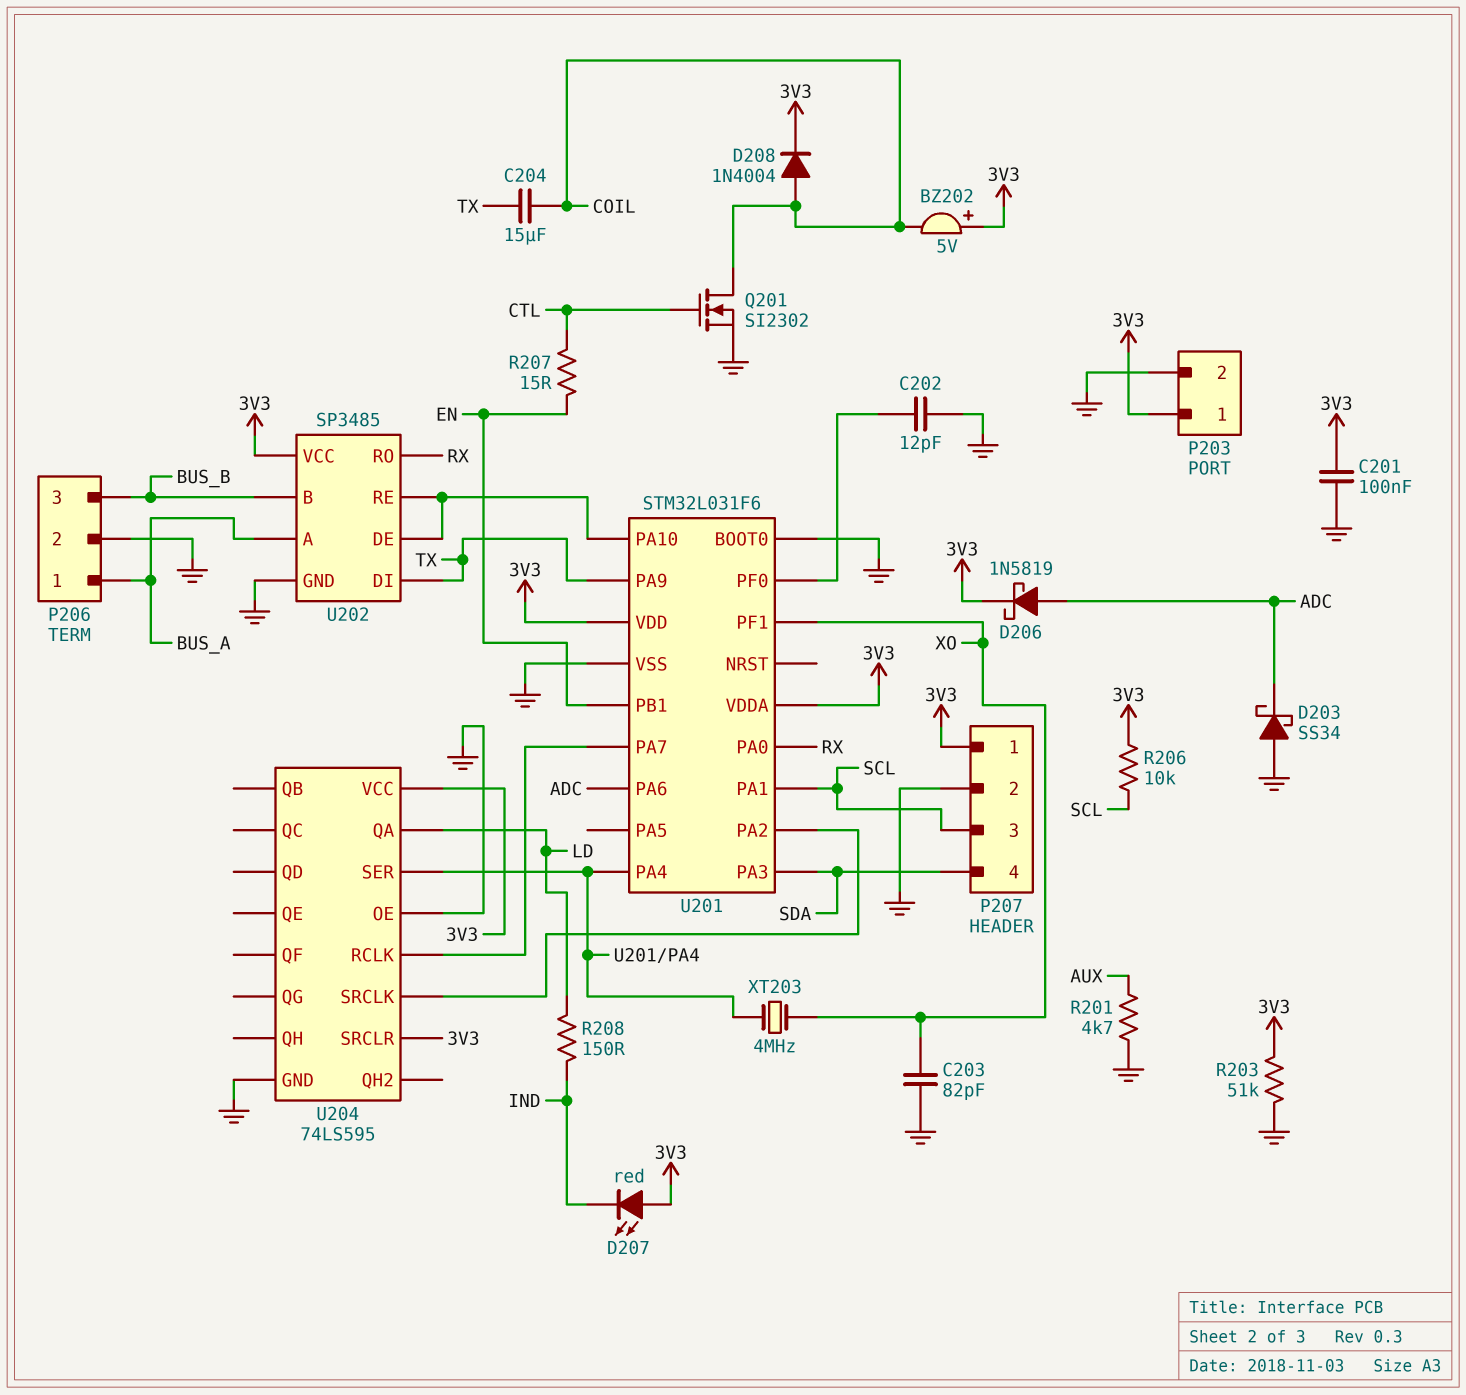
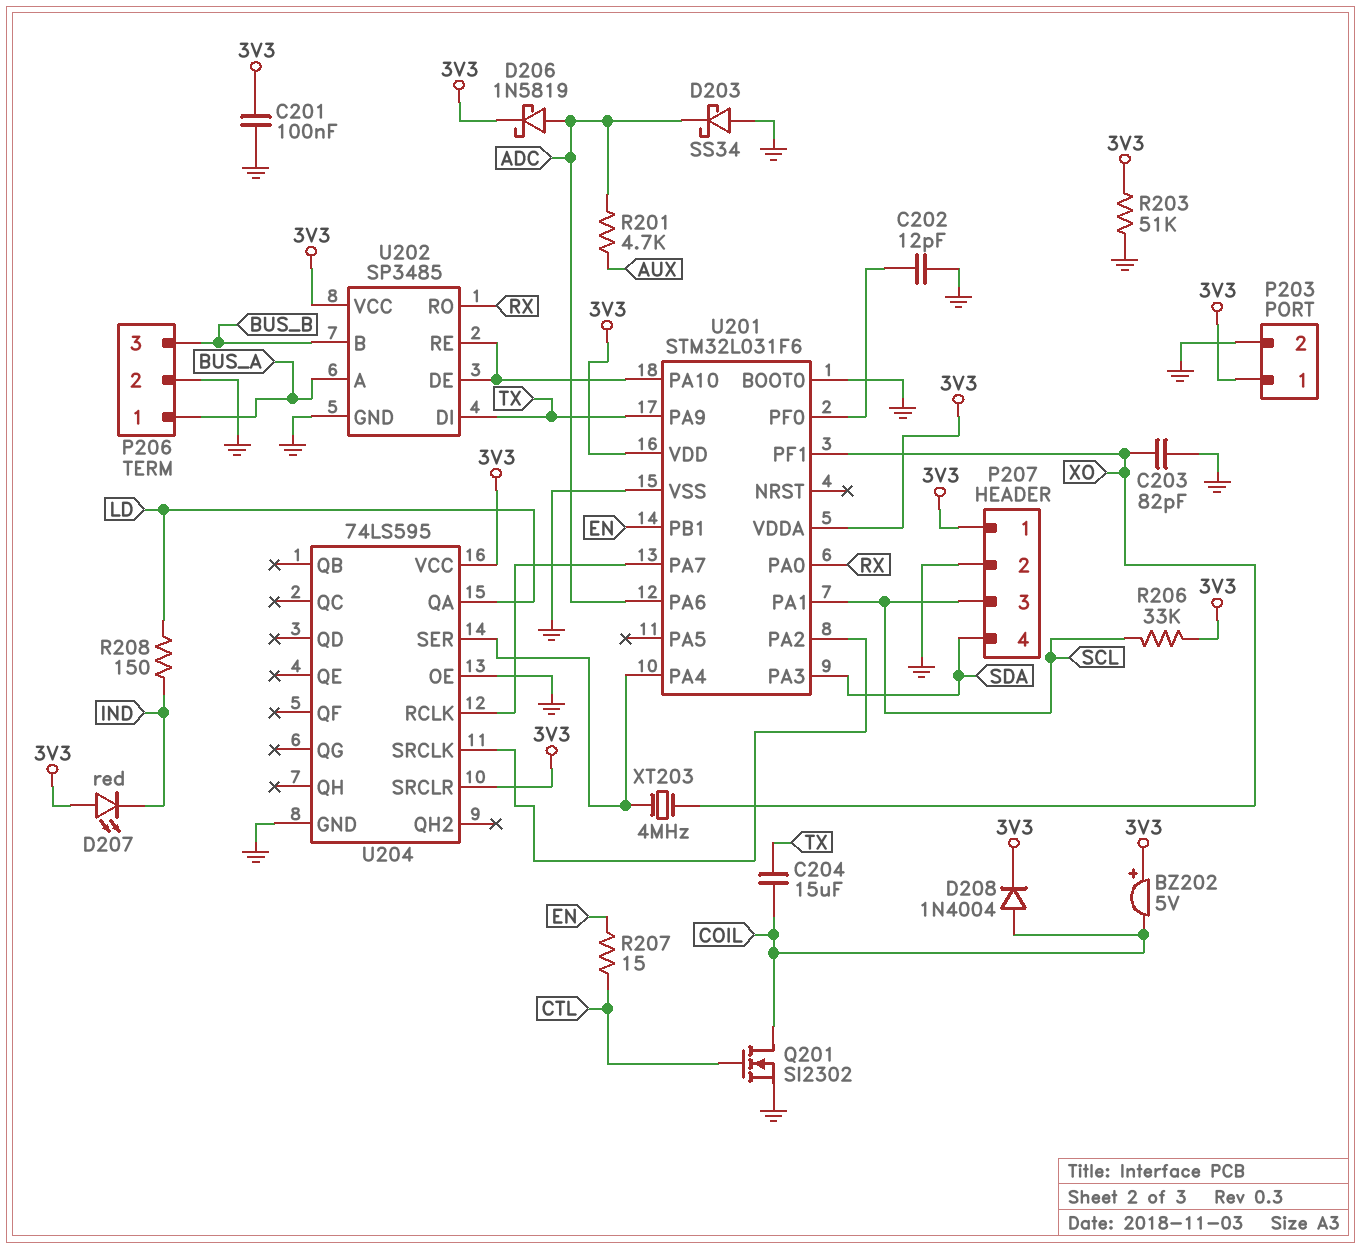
R201: 4.7k (AUX, GND) -> 4.7k (ADC, AUX)
R206: 10k (3V3, SCL) -> 33k (3V3, SCL)

